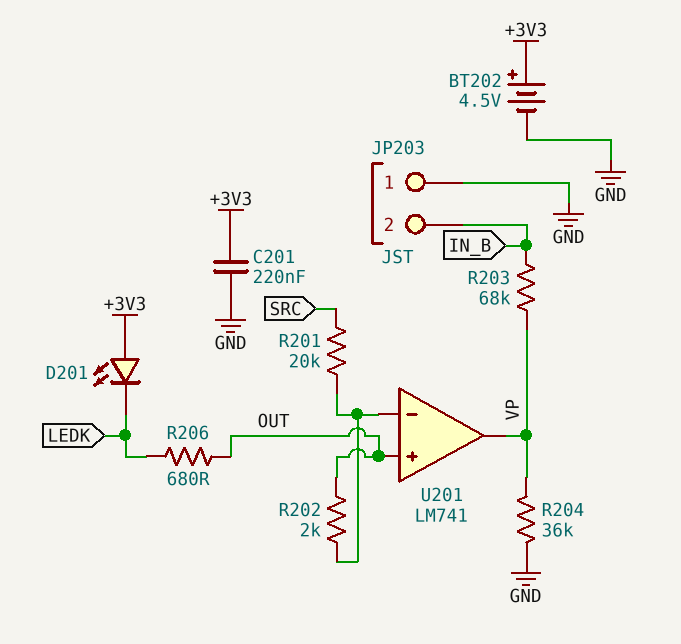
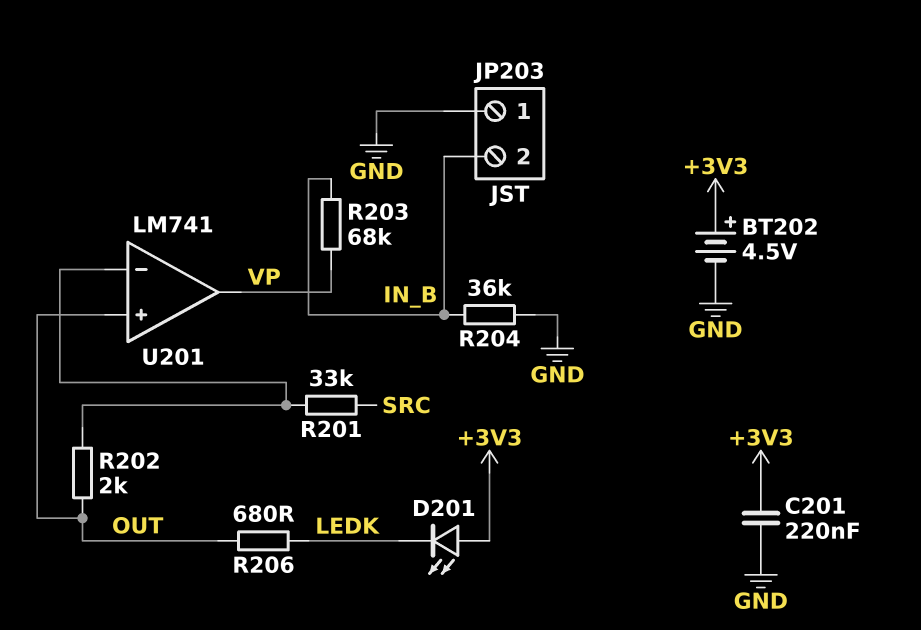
R201: 20k (SRC, U201/in-) -> 33k (SRC, U201/in-)
R204: 36k (GND, VP) -> 36k (GND, IN_B)

